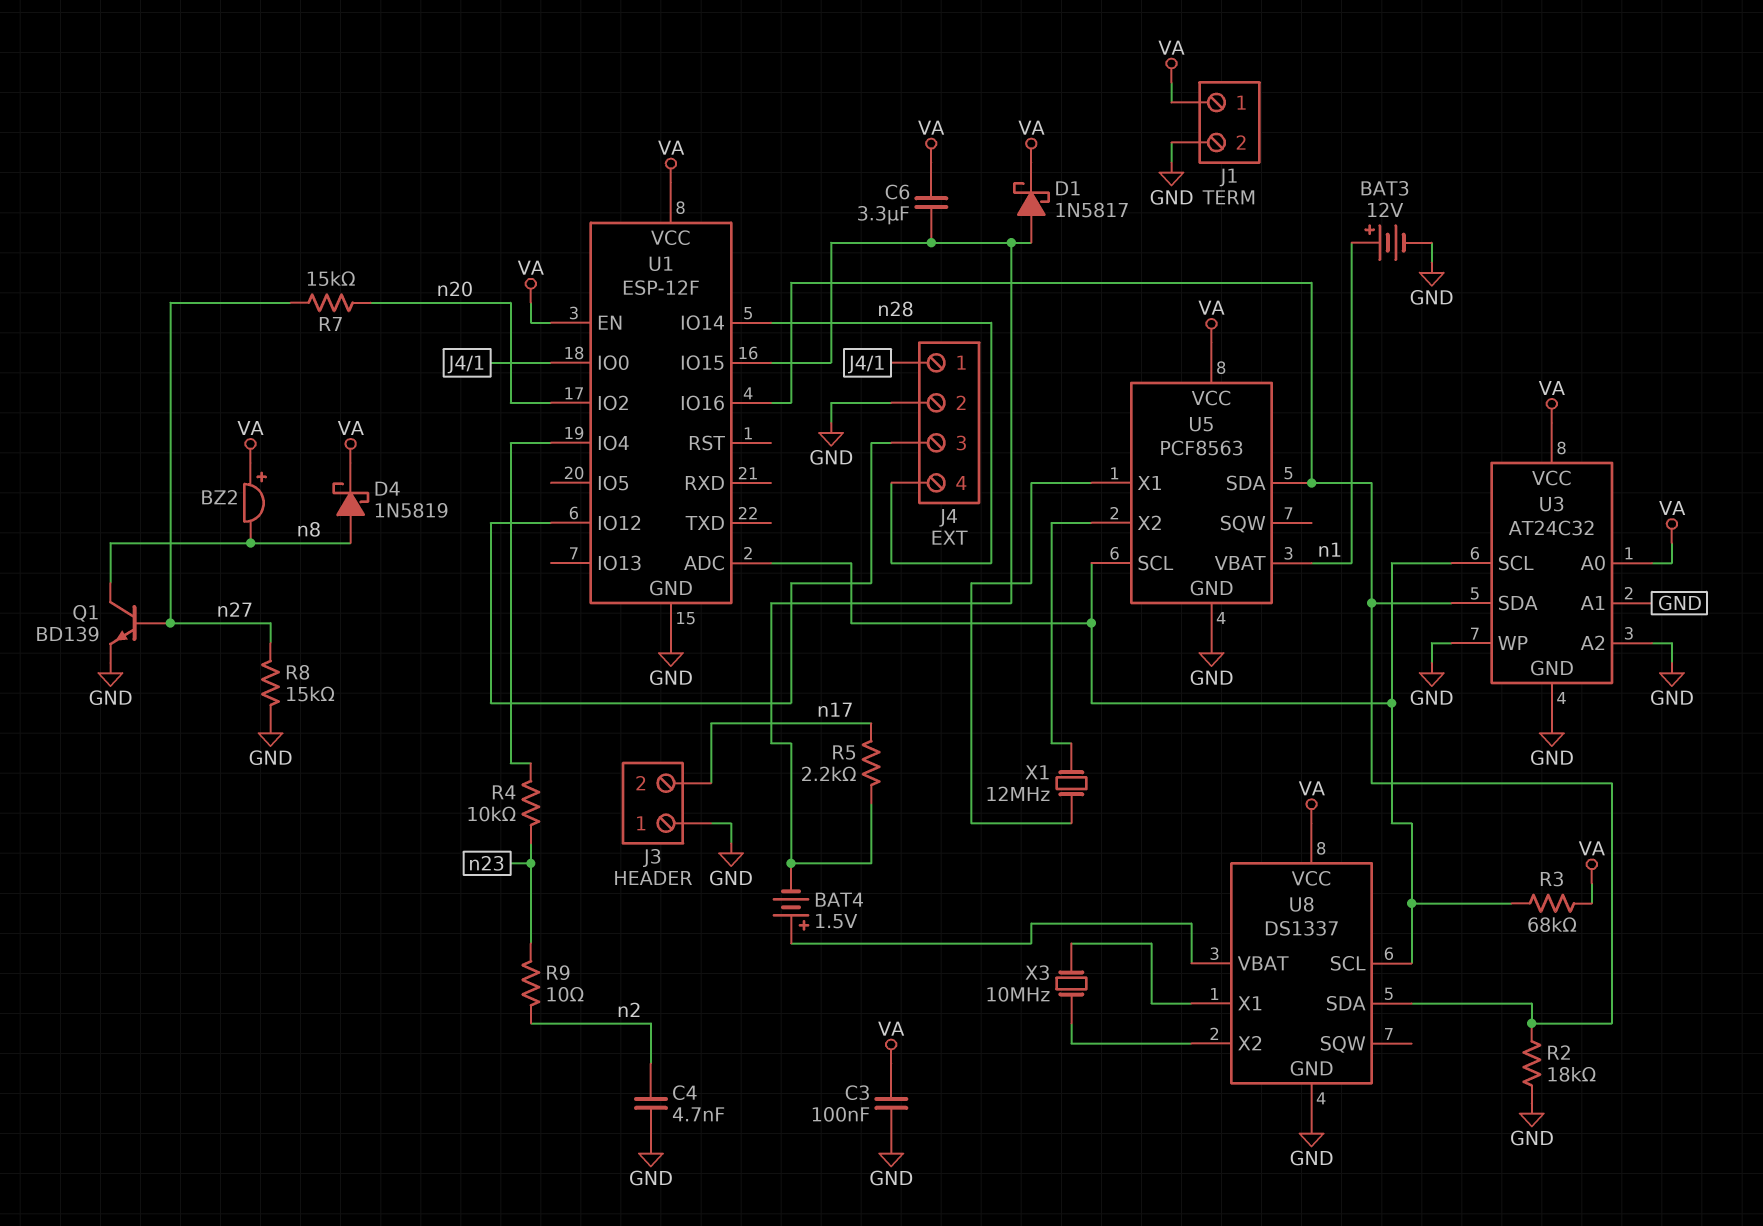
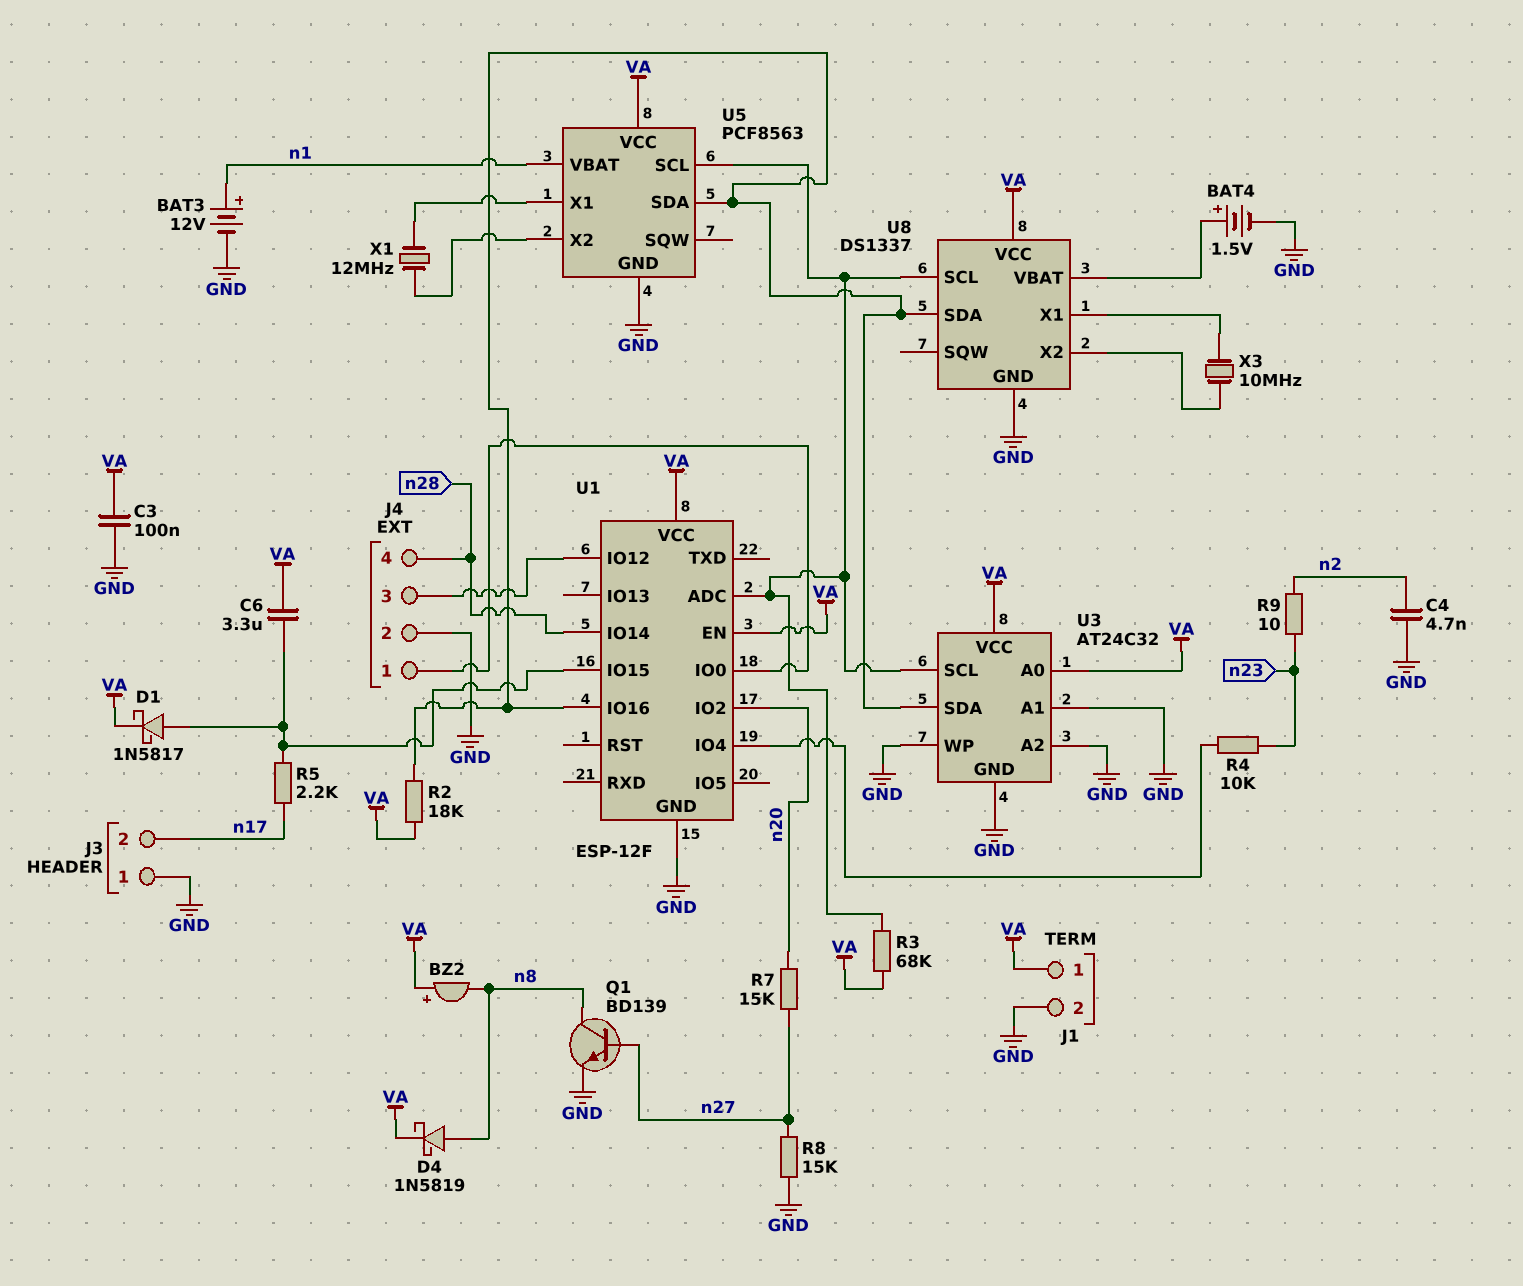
BAT4: 1.5V (plus U8/VBAT, minus U1/IO15) -> 1.5V (plus U8/VBAT, minus GND)
R2: 18k (GND, U1/IO16) -> 18k (U1/IO16, VA)

